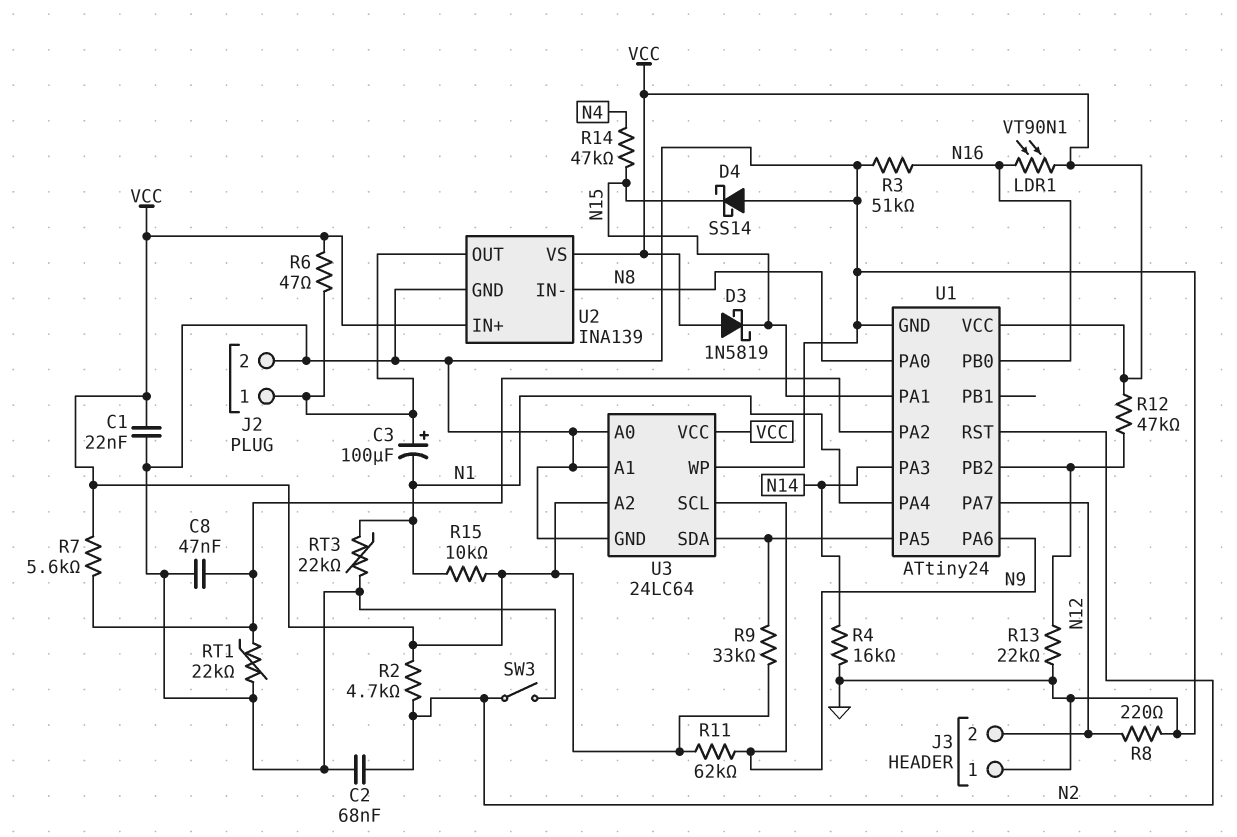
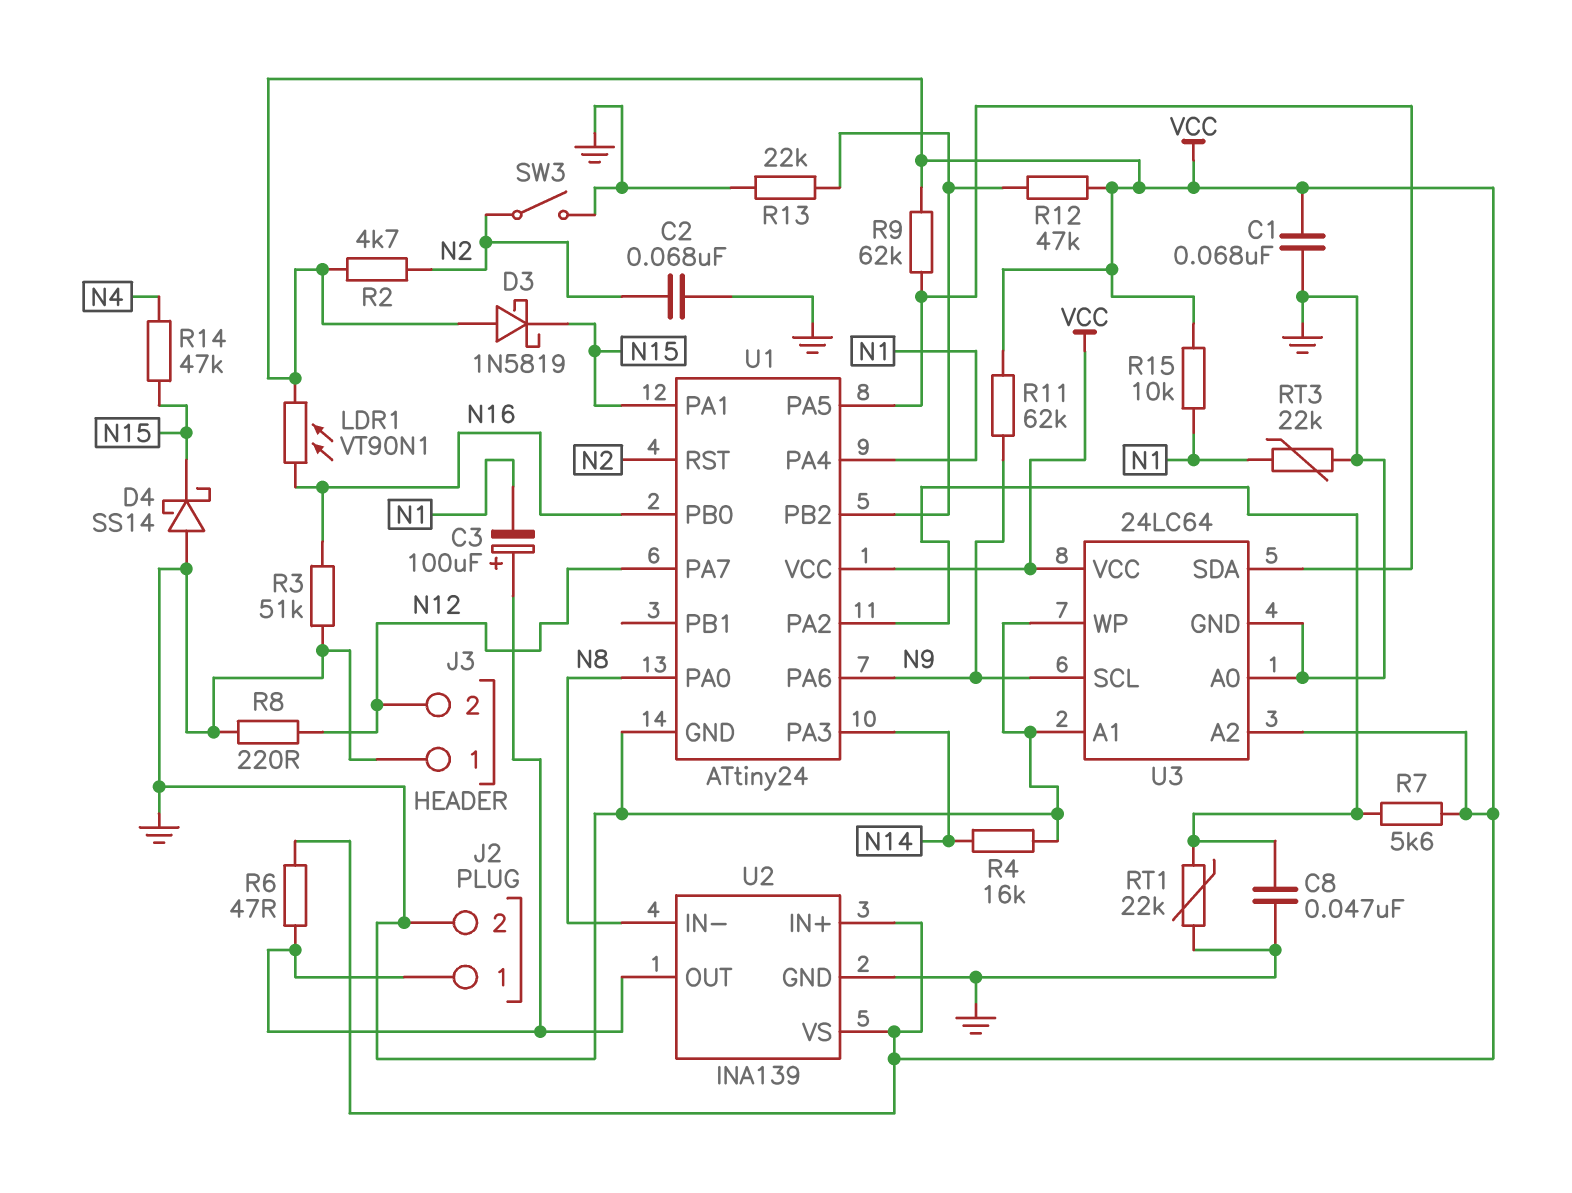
C1: 22nF (GND, VCC) -> 68nF (GND, VCC)
R9: 33k (U1/PA5, VCC) -> 62k (U1/PA5, VCC)

